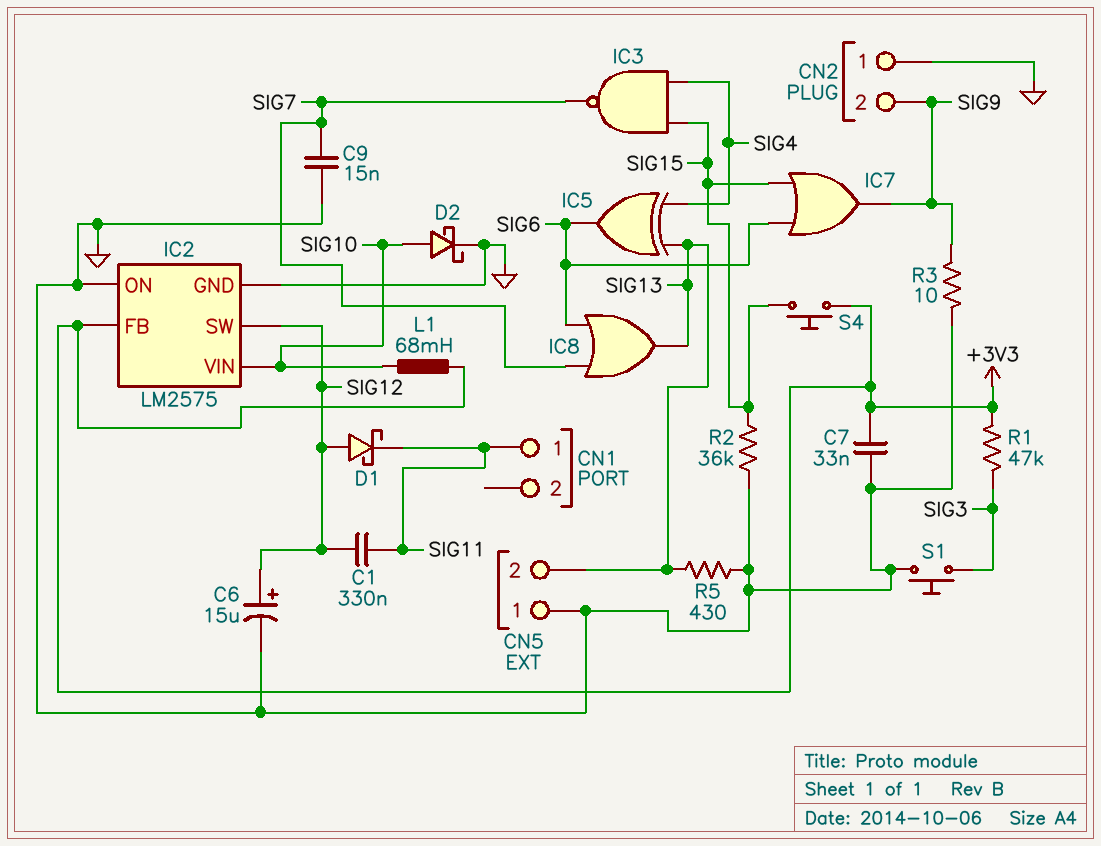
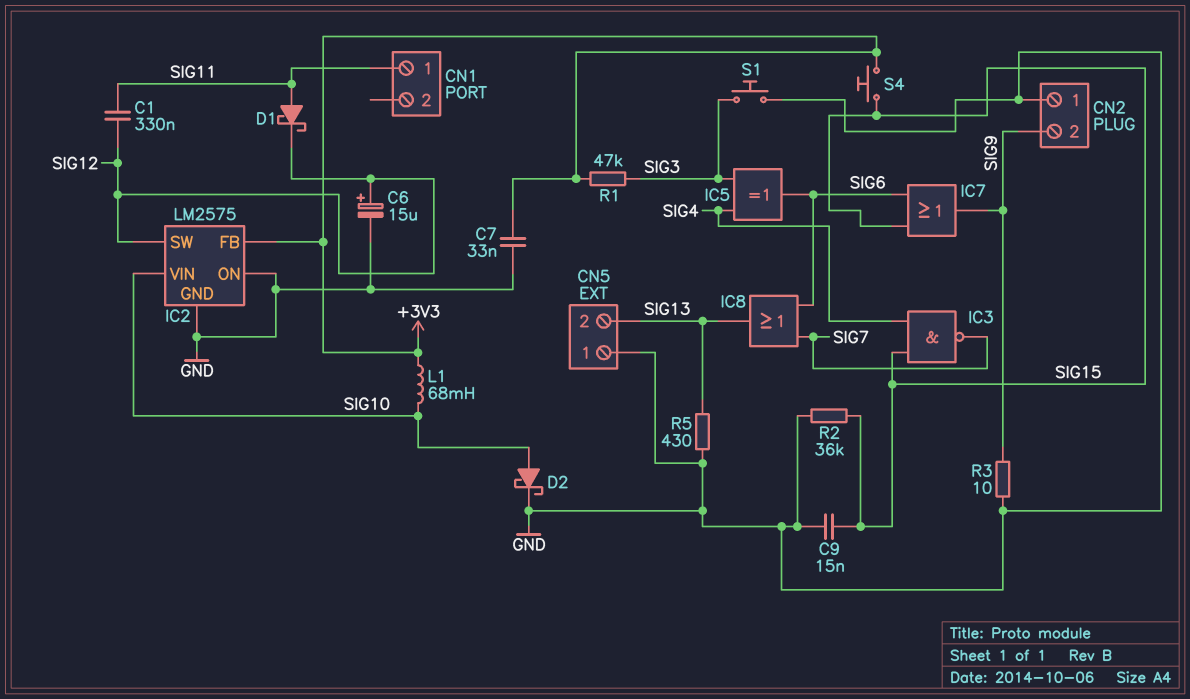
C9: 15nF (GND, SIG7) -> 15nF (GND, SIG15)
D1: schottky (A SIG12, K SIG11) -> schottky (A SIG11, K SIG12)
IC5: XOR (in SIG4, in SIG13, out SIG6) -> XOR (in SIG3, in SIG4, out SIG6)

